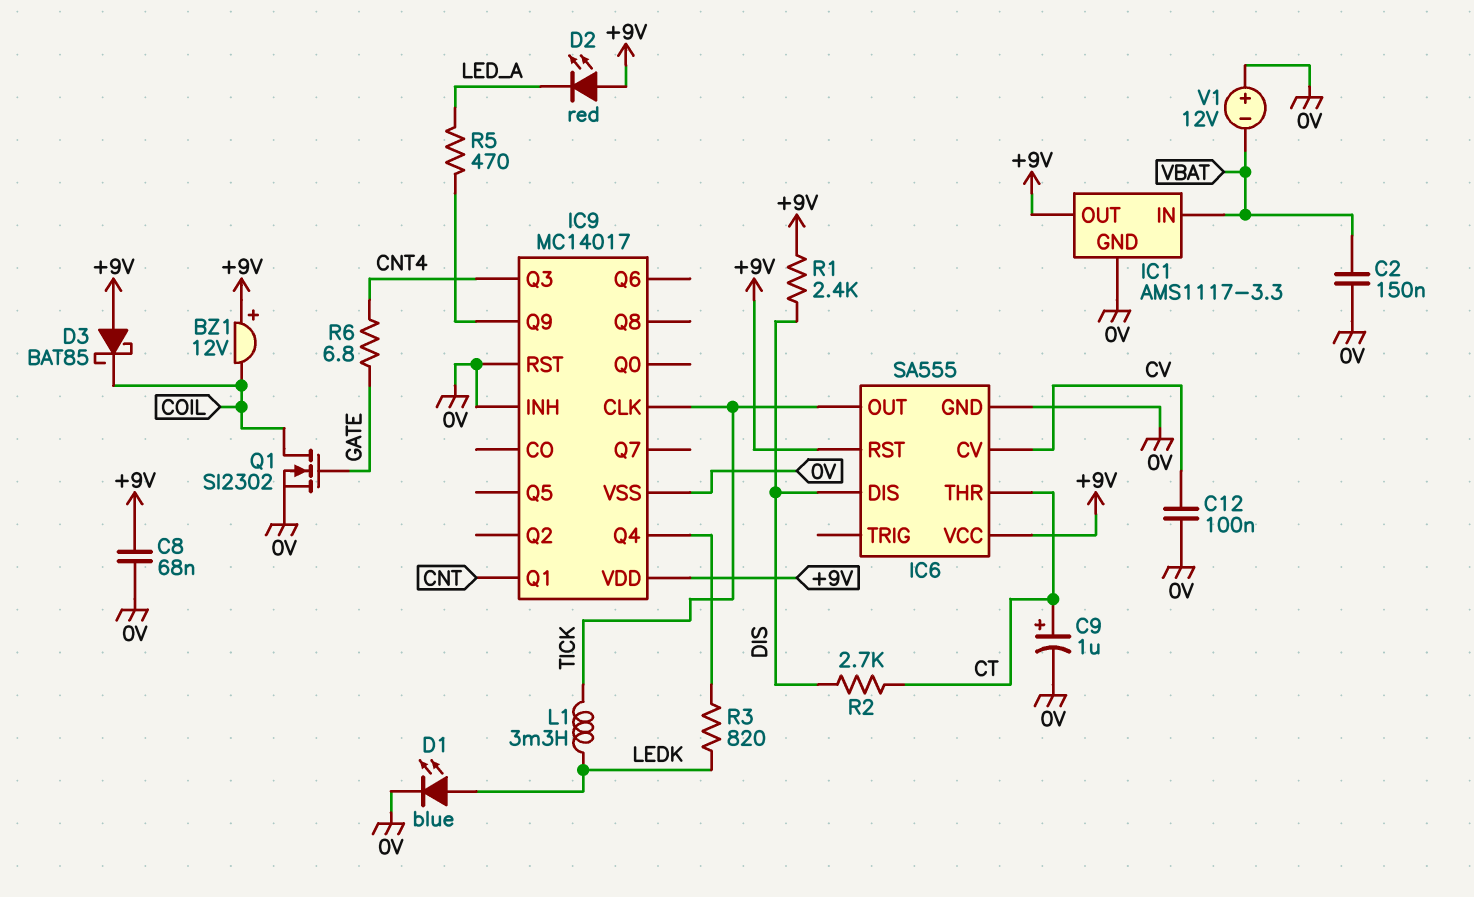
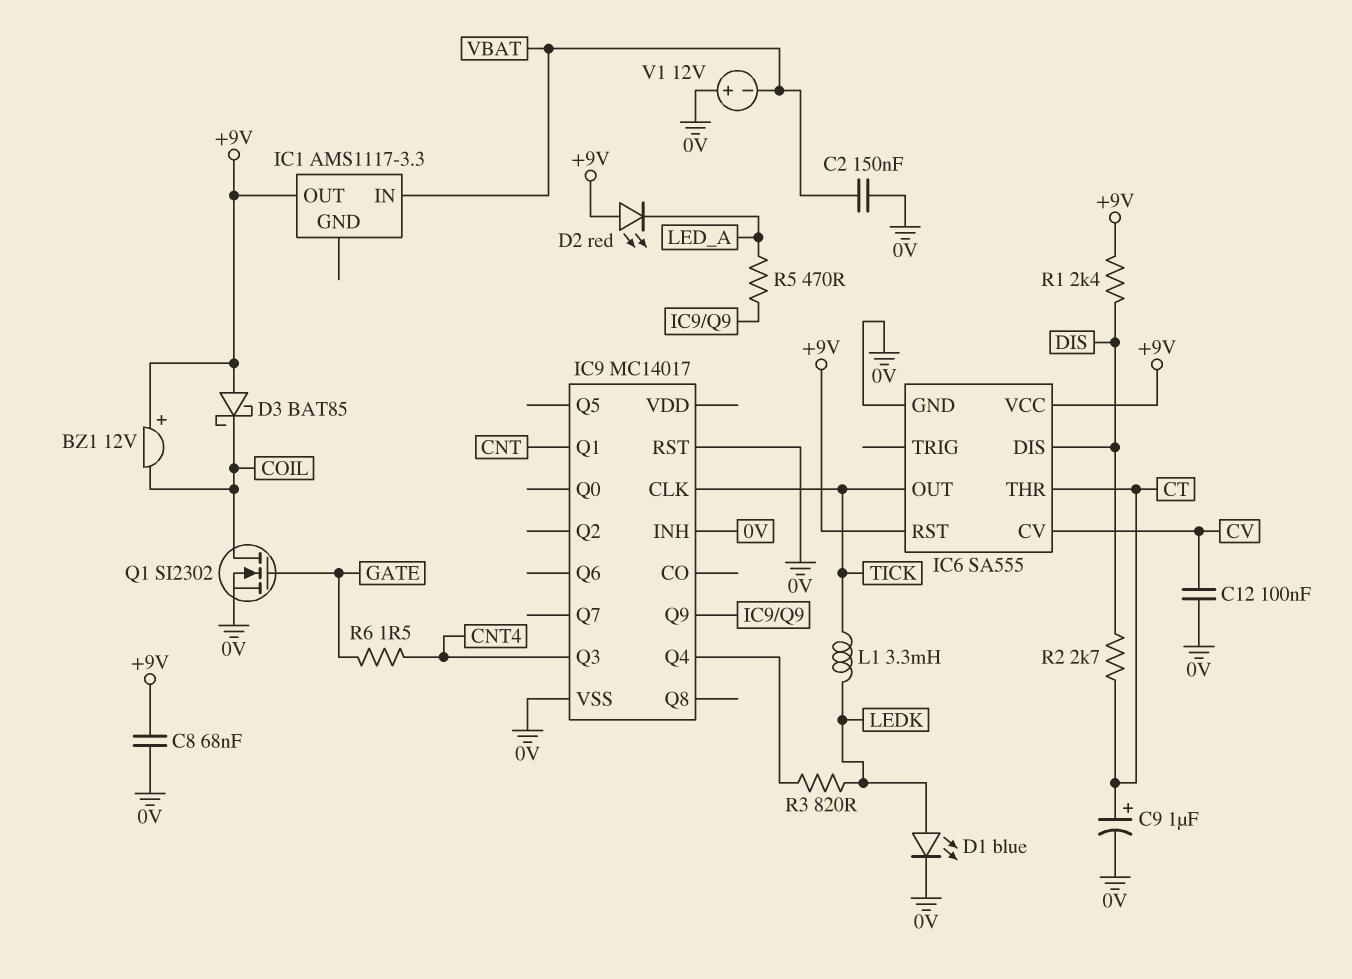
IC1 pin GND: 0V -> none
IC9 pin VDD: +9V -> none
R6: 6.8 (CNT4, GATE) -> 1.5 (CNT4, GATE)

